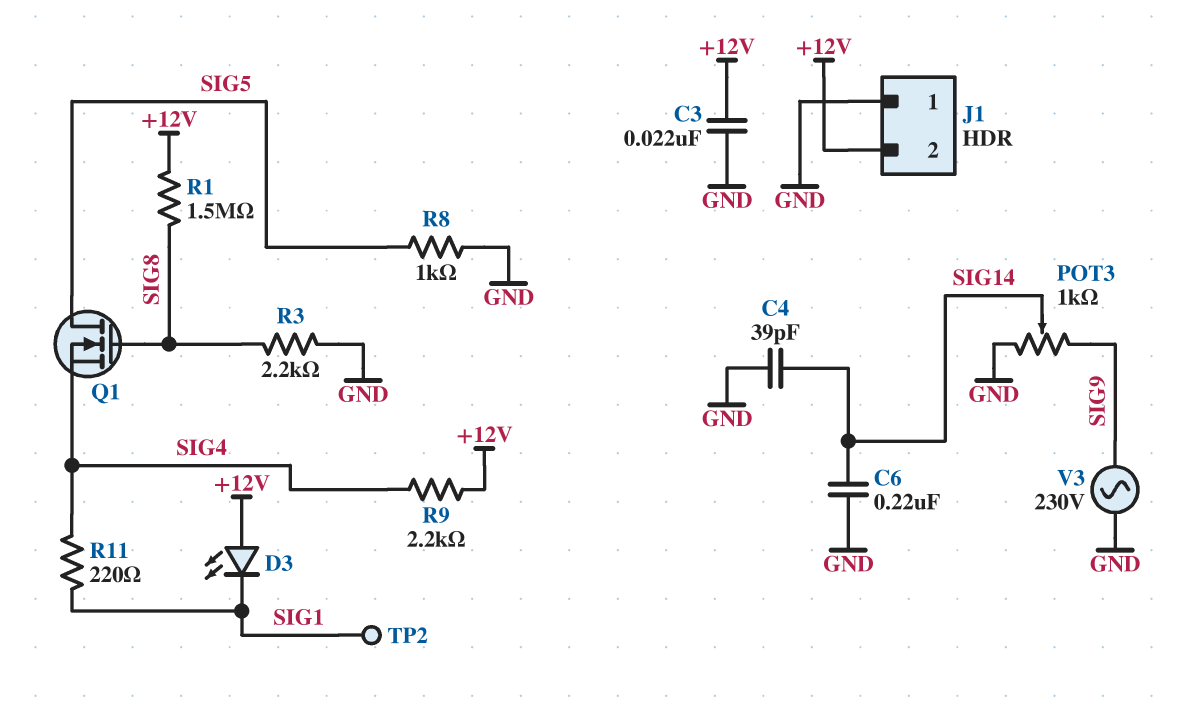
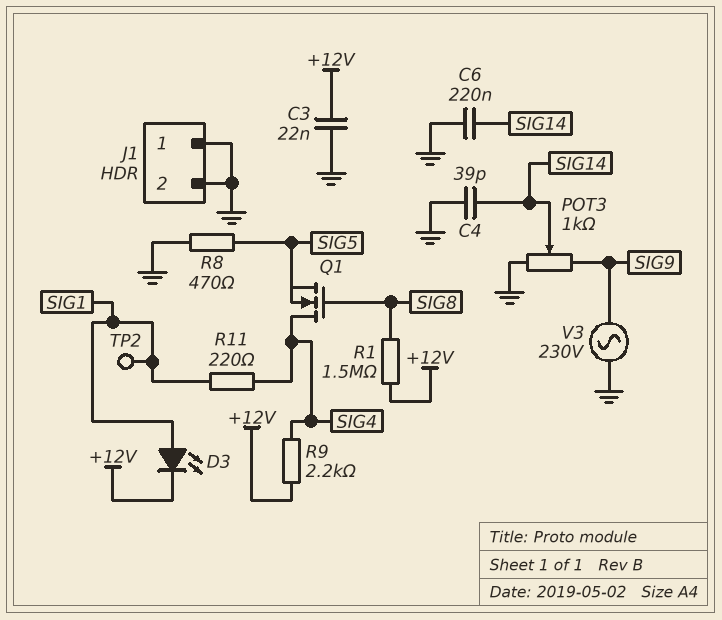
D3: LED (A +12V, K SIG1) -> LED (A SIG1, K +12V)
J1 pin 2: +12V -> GND
Q1: NMOS (G SIG8, D SIG5, S SIG4) -> NMOS (G SIG8, D SIG4, S SIG5)
R3: 2.2k (GND, SIG8) -> none
R8: 1k (GND, SIG5) -> 470 (GND, SIG5)

